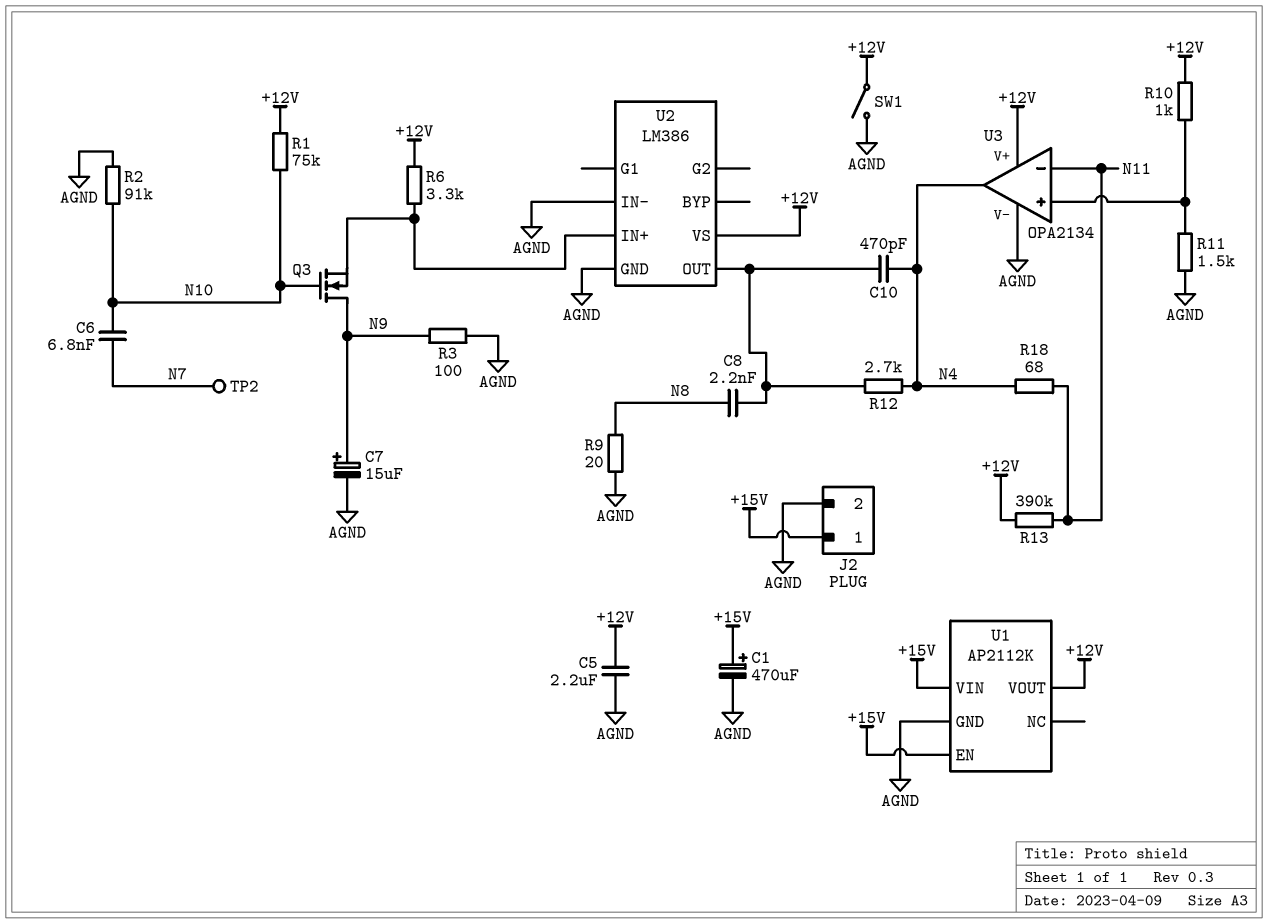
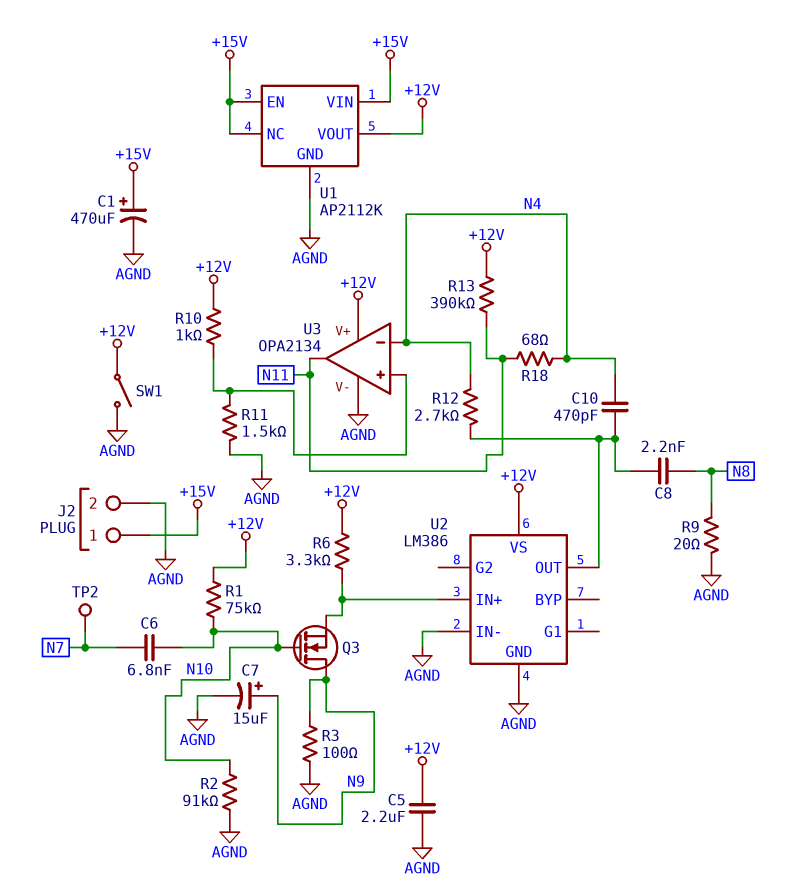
U1 pin NC: none -> +15V
U3 pin in-: N11 -> N4
U3 pin out: N4 -> N11

